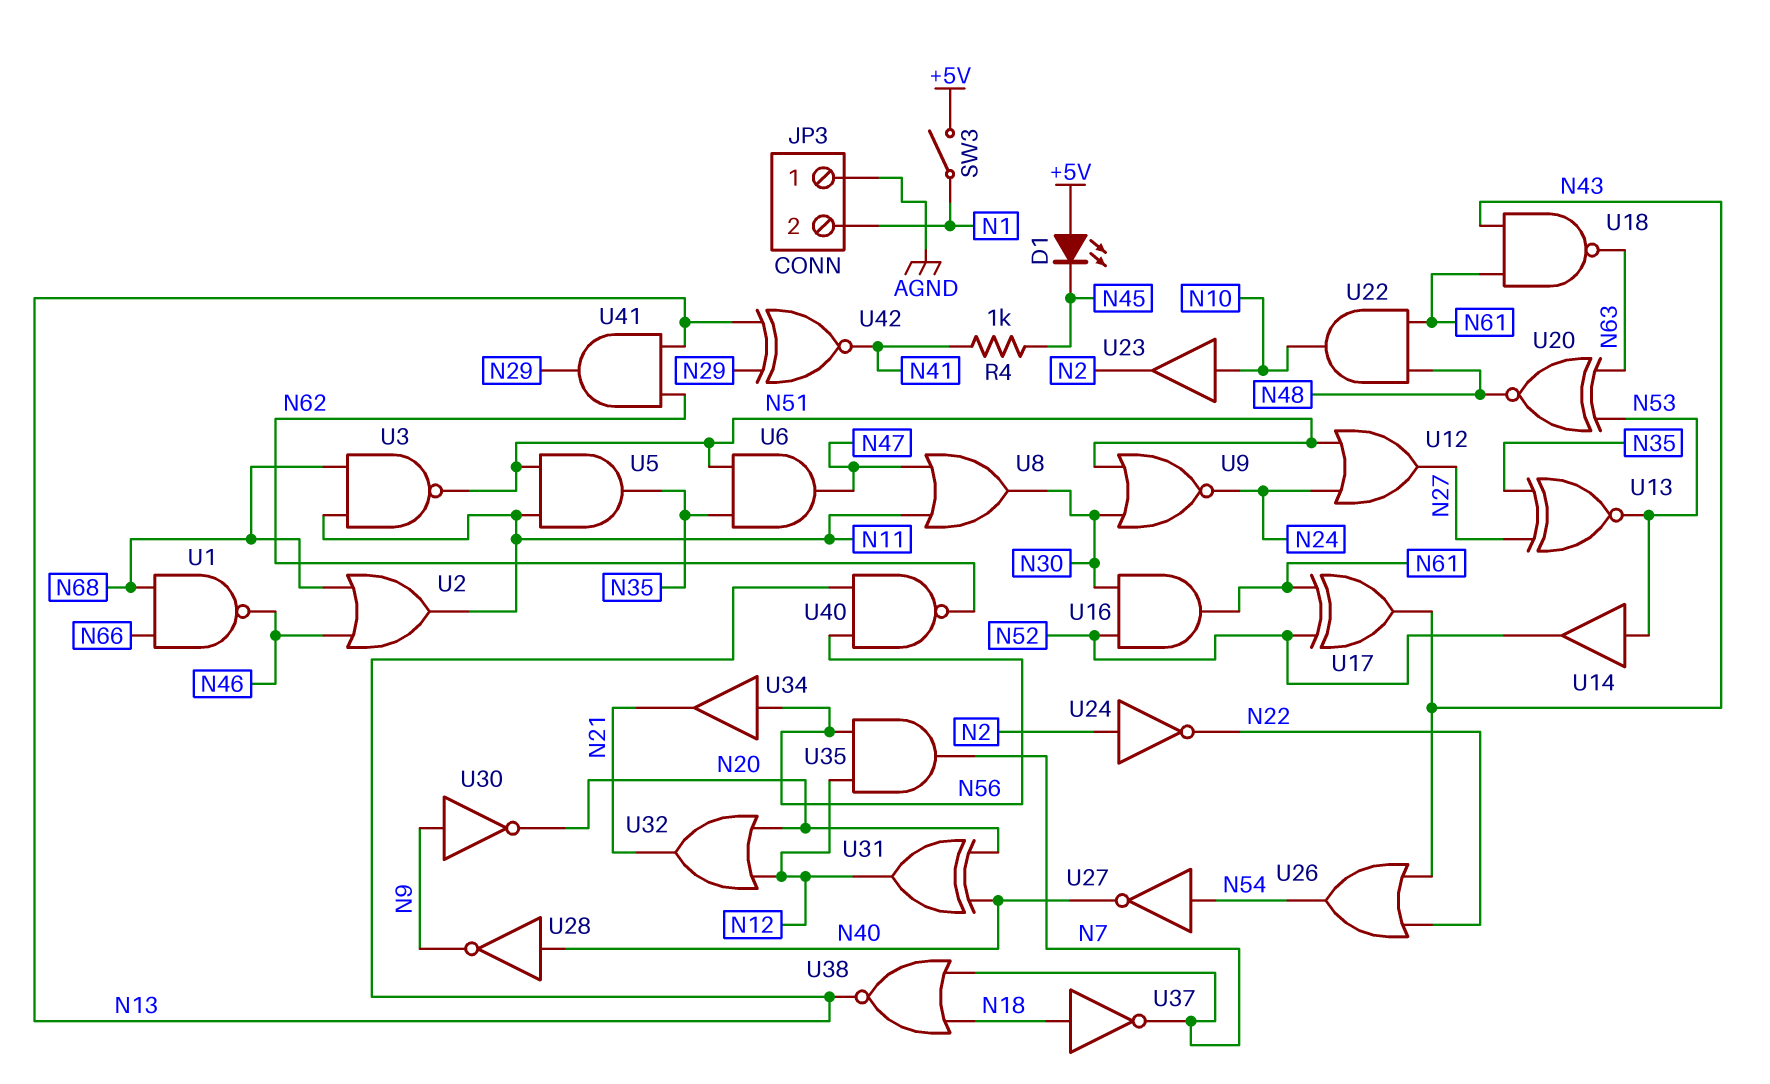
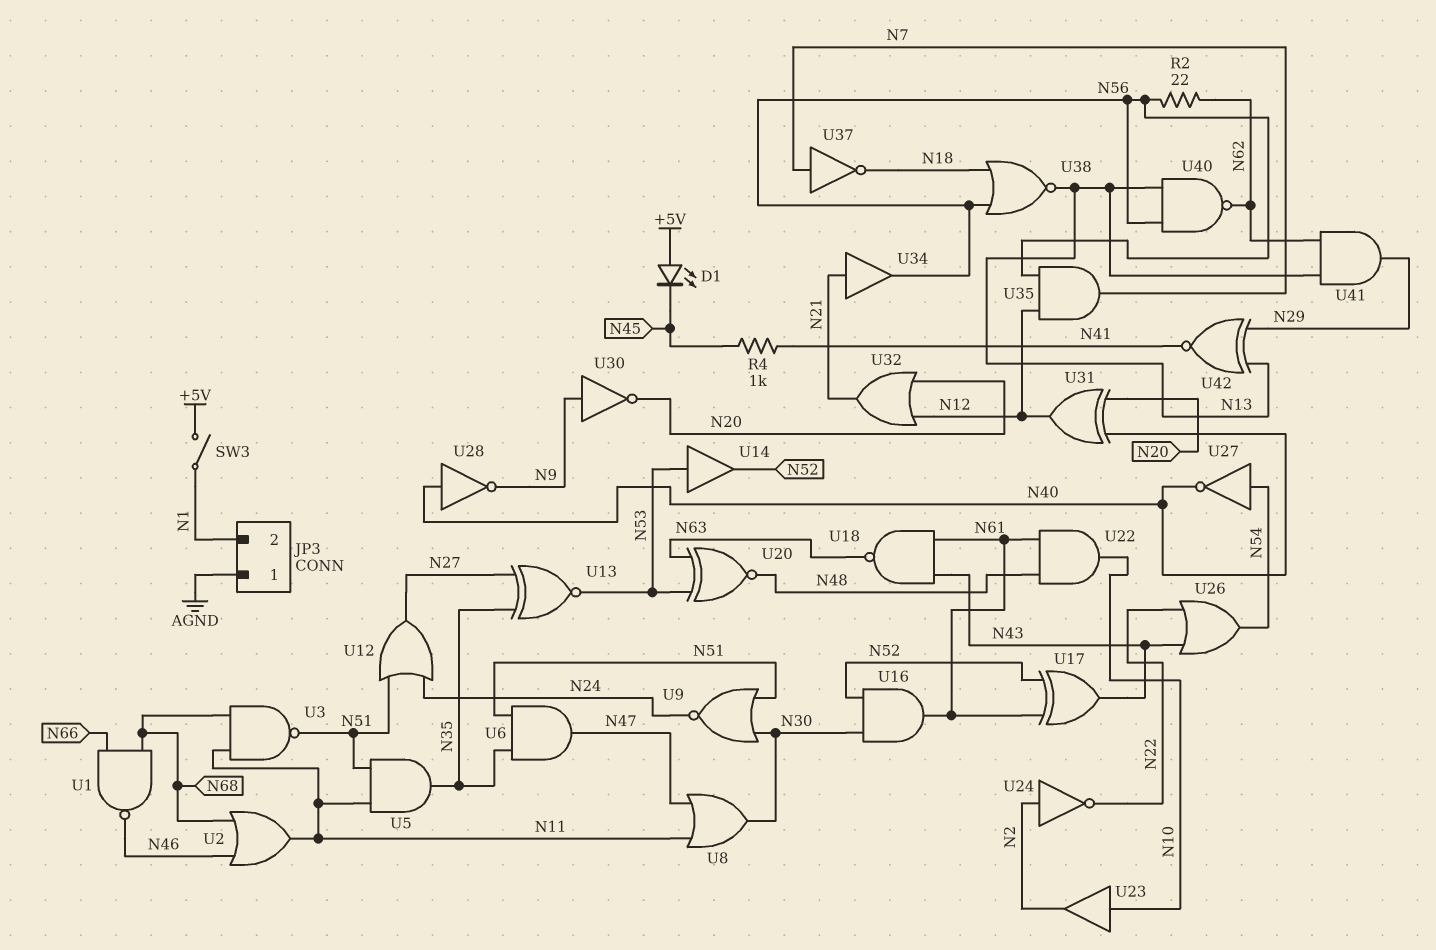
R2: none -> 22 (N56, N62)
U34: buffer (in N56, out N21) -> buffer (in N21, out N56)
U37: NOT (in N18, out N7) -> NOT (in N7, out N18)
U38: NOR (in N7, in N18, out N13) -> NOR (in N18, in N56, out N13)

